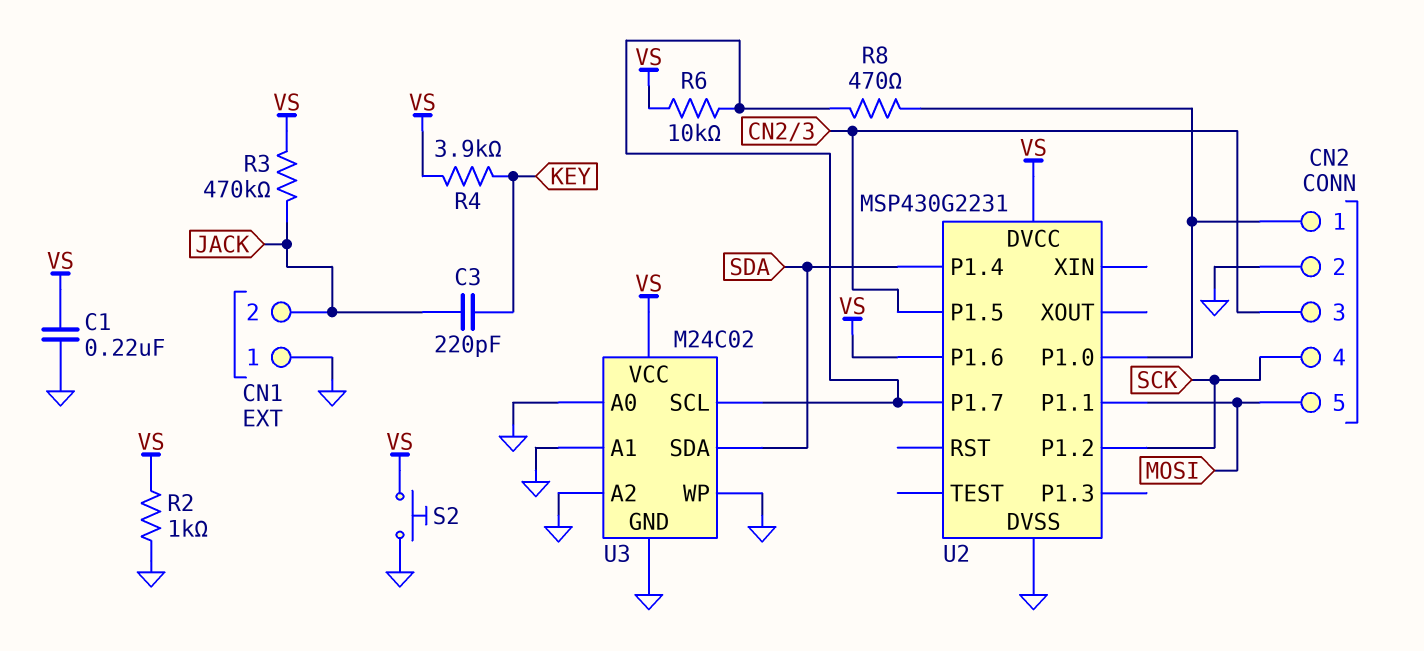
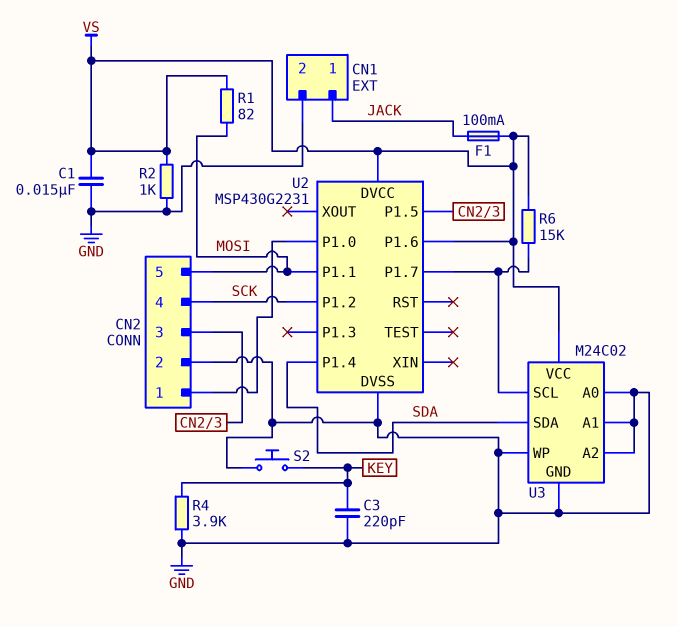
C1: 220nF (GND, VS) -> 15nF (GND, VS)
C3: 220pF (JACK, KEY) -> 220pF (GND, KEY)
CN1 pin 1: GND -> JACK
CN1 pin 2: JACK -> GND
F1: none -> 100mA (JACK, VS)
R1: none -> 82 (MOSI, VS)
R3: 470k (JACK, VS) -> none
R4: 3.9k (KEY, VS) -> 3.9k (GND, KEY)
R6: 10k (U2/P1.7, VS) -> 15k (U2/P1.7, VS)
R8: 470 (CN2/1, U2/P1.7) -> none
S2: button (GND, VS) -> button (GND, KEY)

